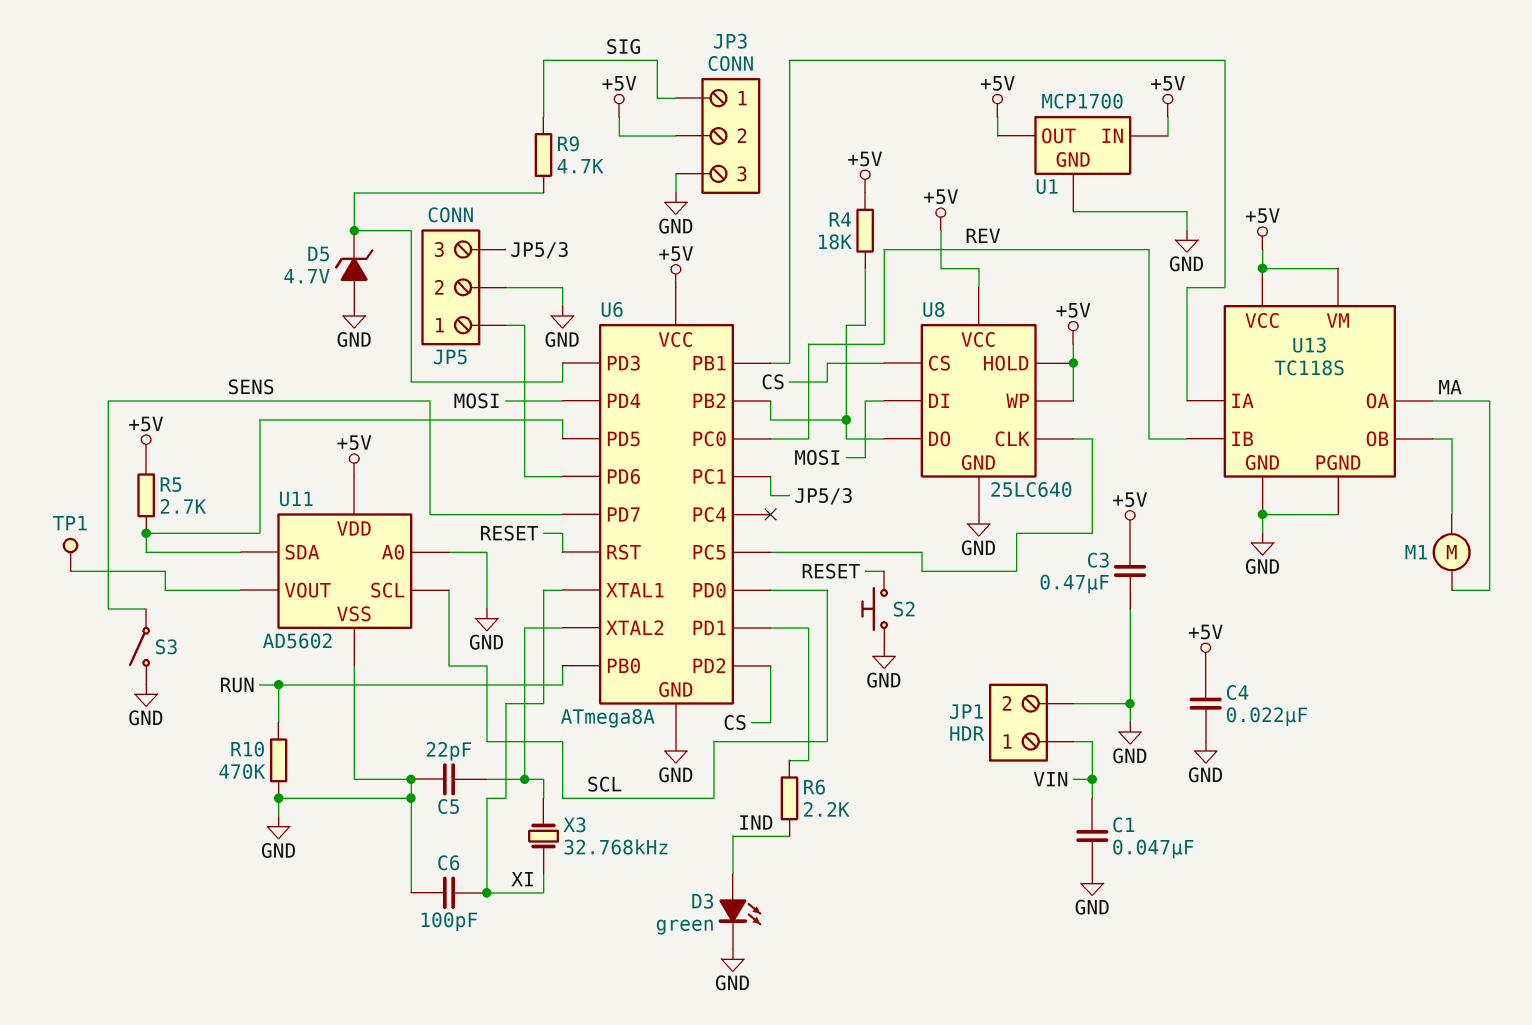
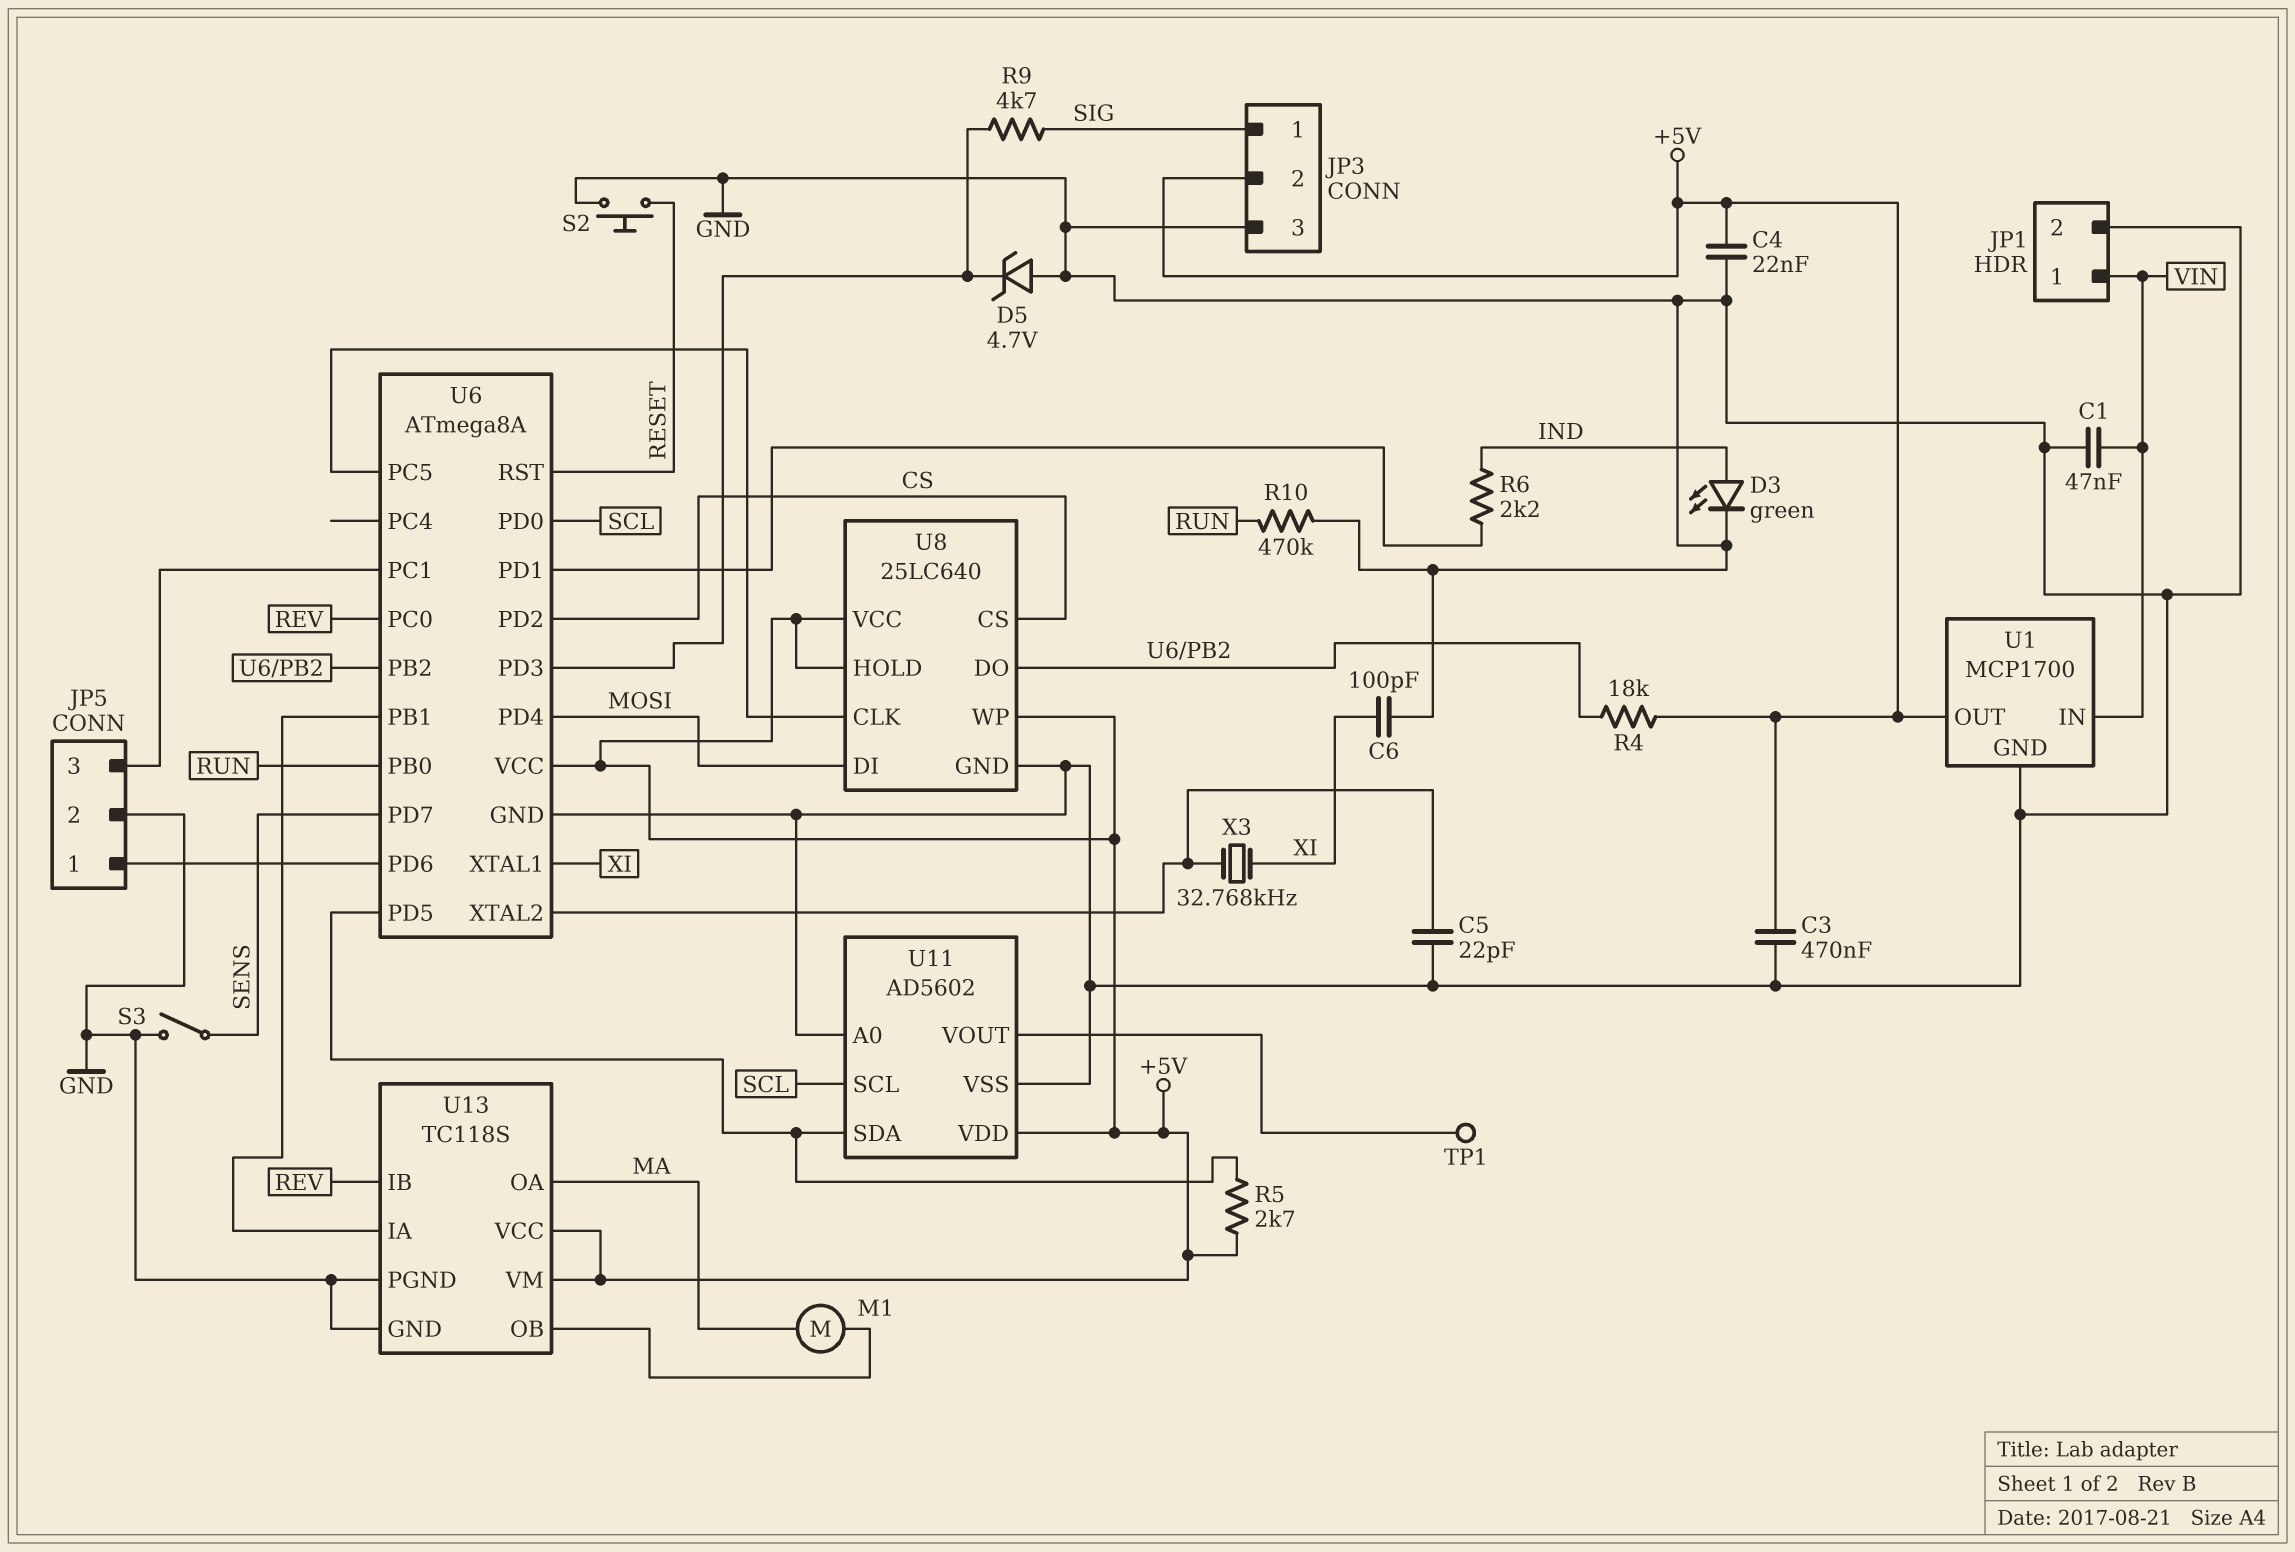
U1 pin IN: +5V -> VIN

